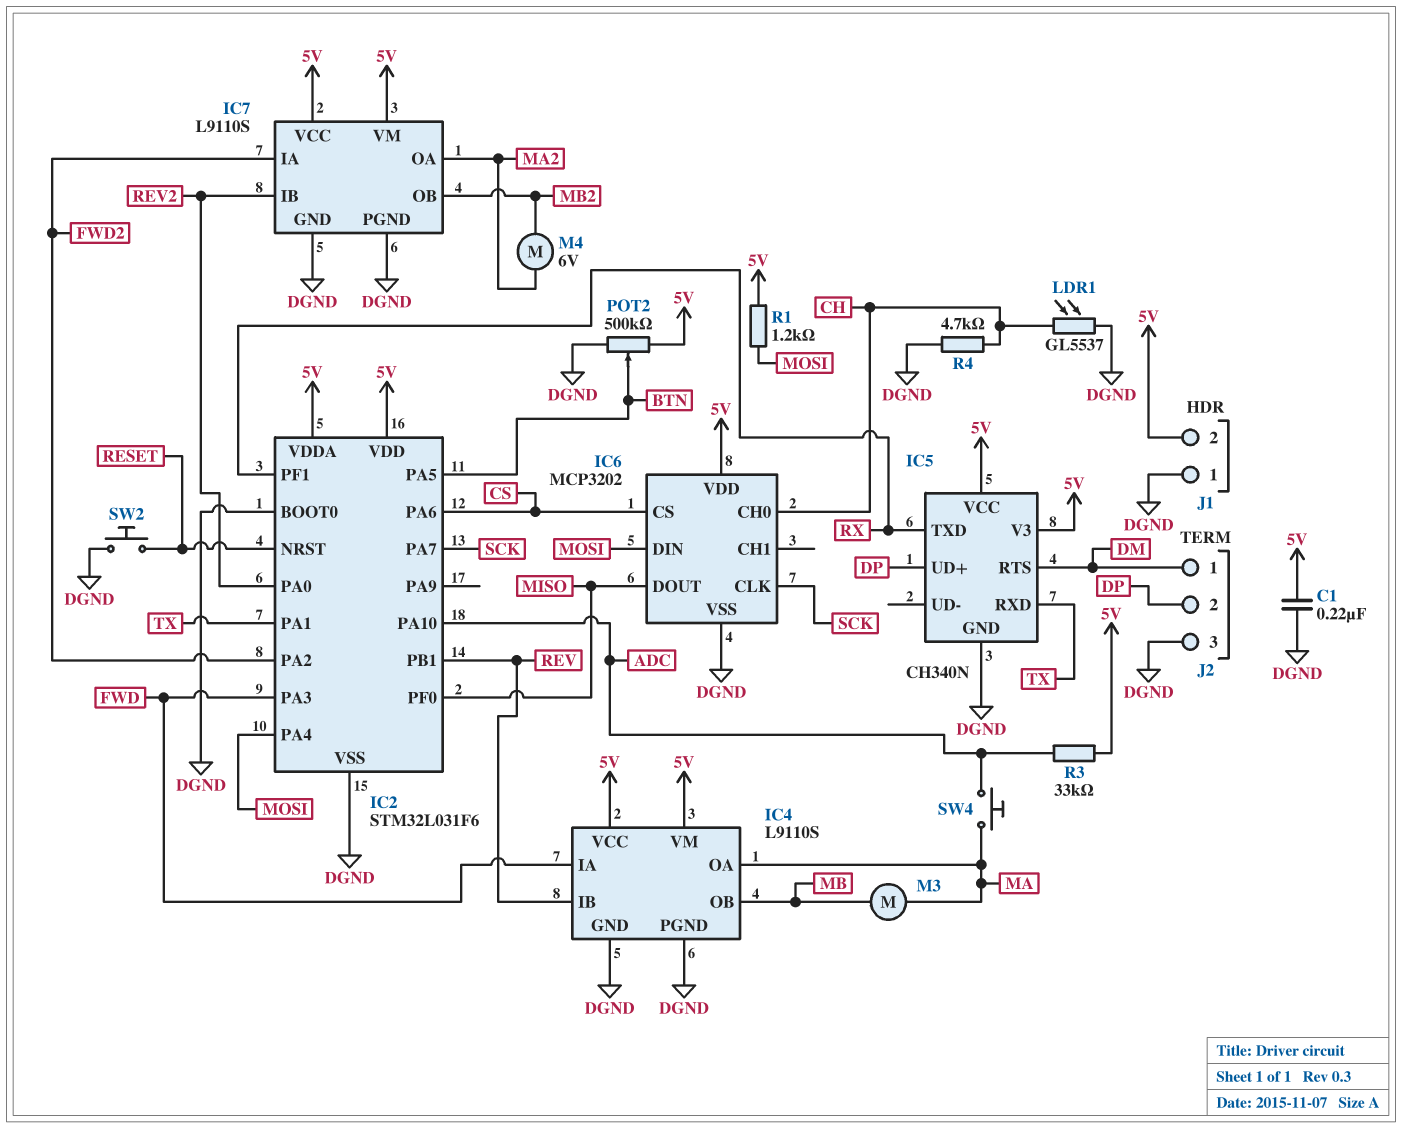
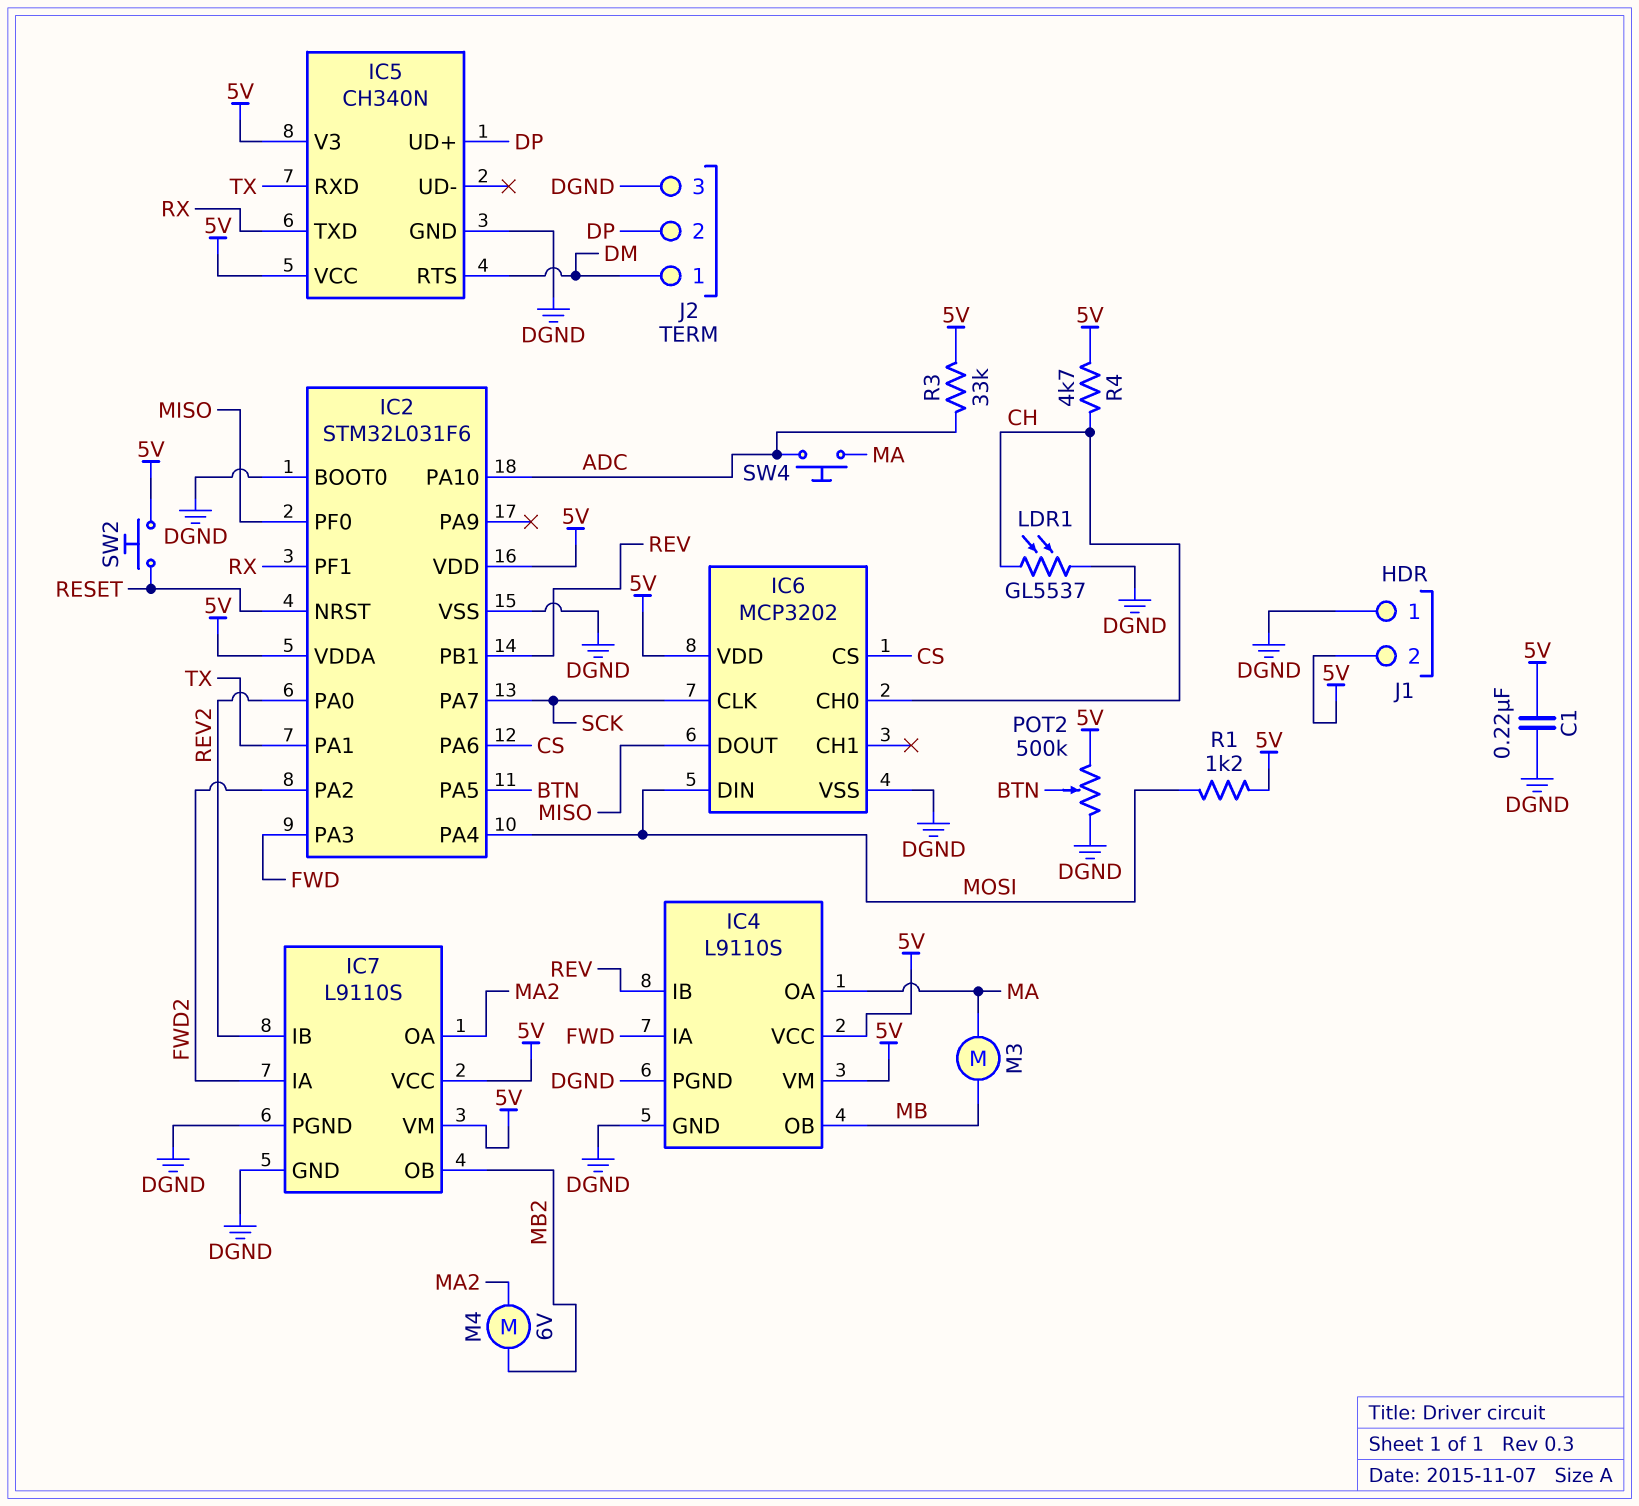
R4: 4.7k (CH, DGND) -> 4.7k (5V, CH)
SW2: button (DGND, RESET) -> button (5V, RESET)

